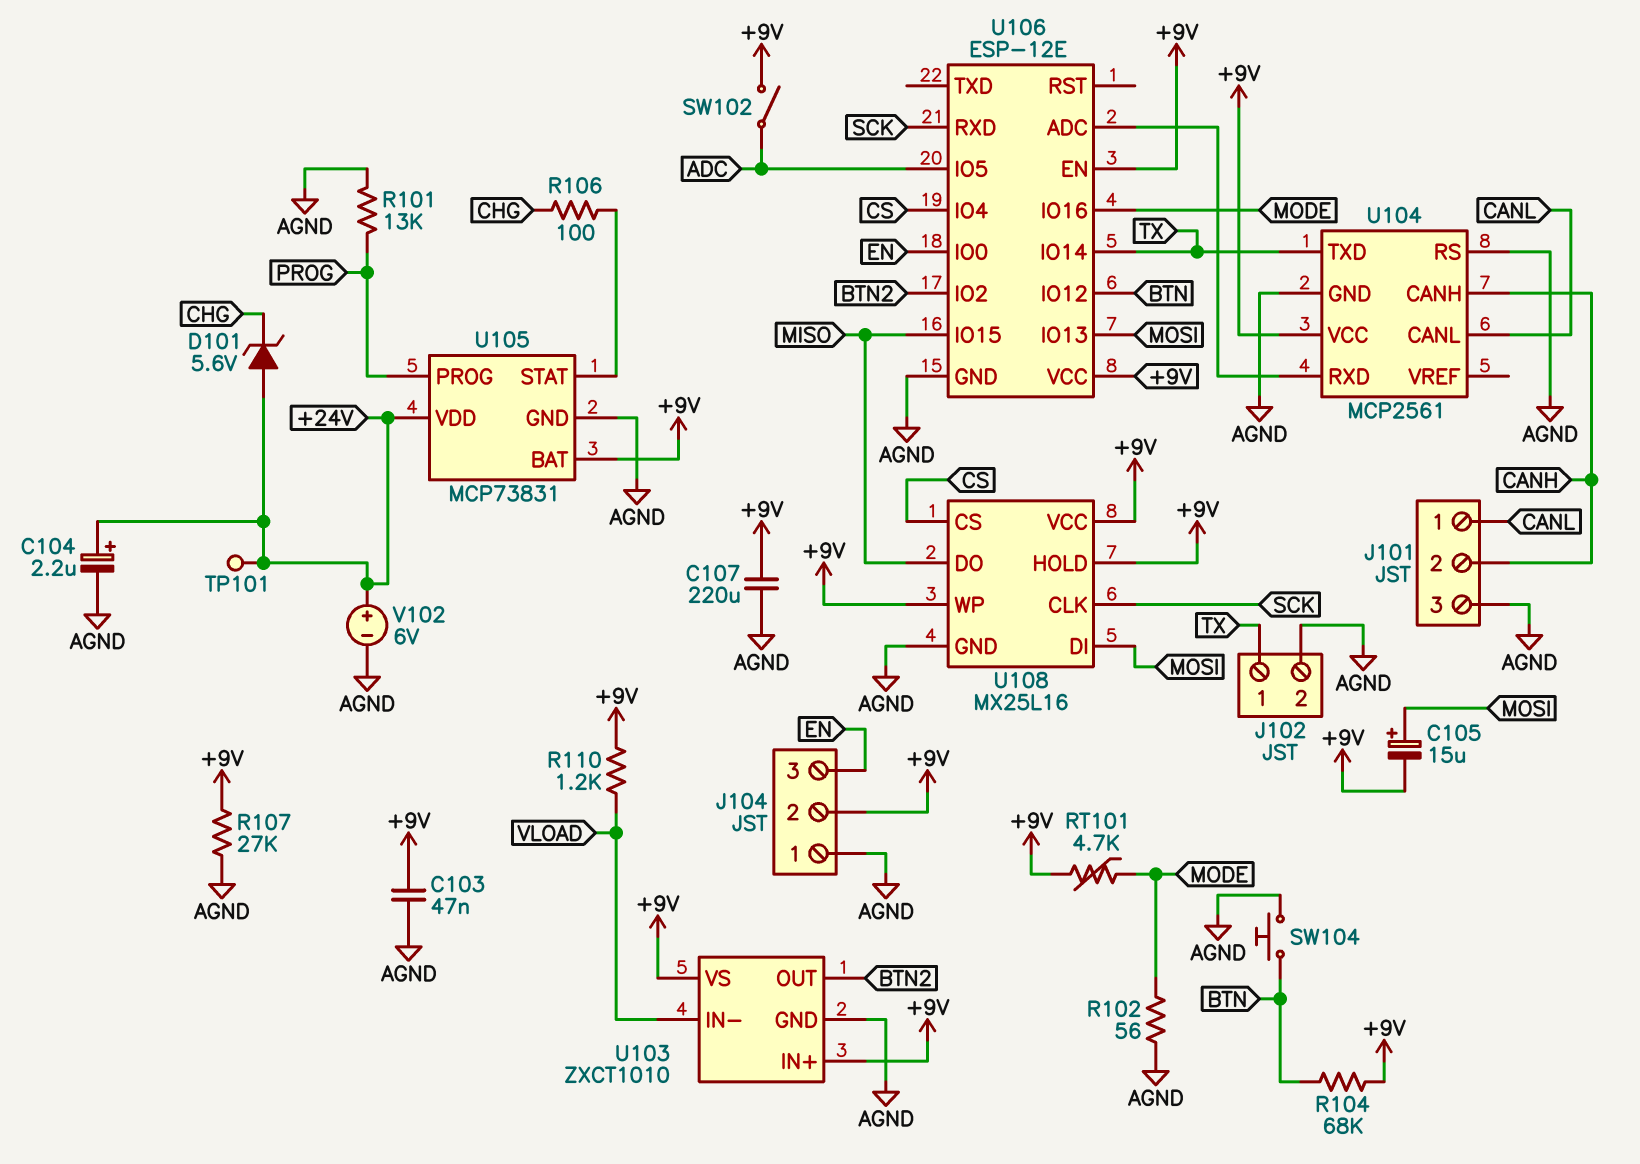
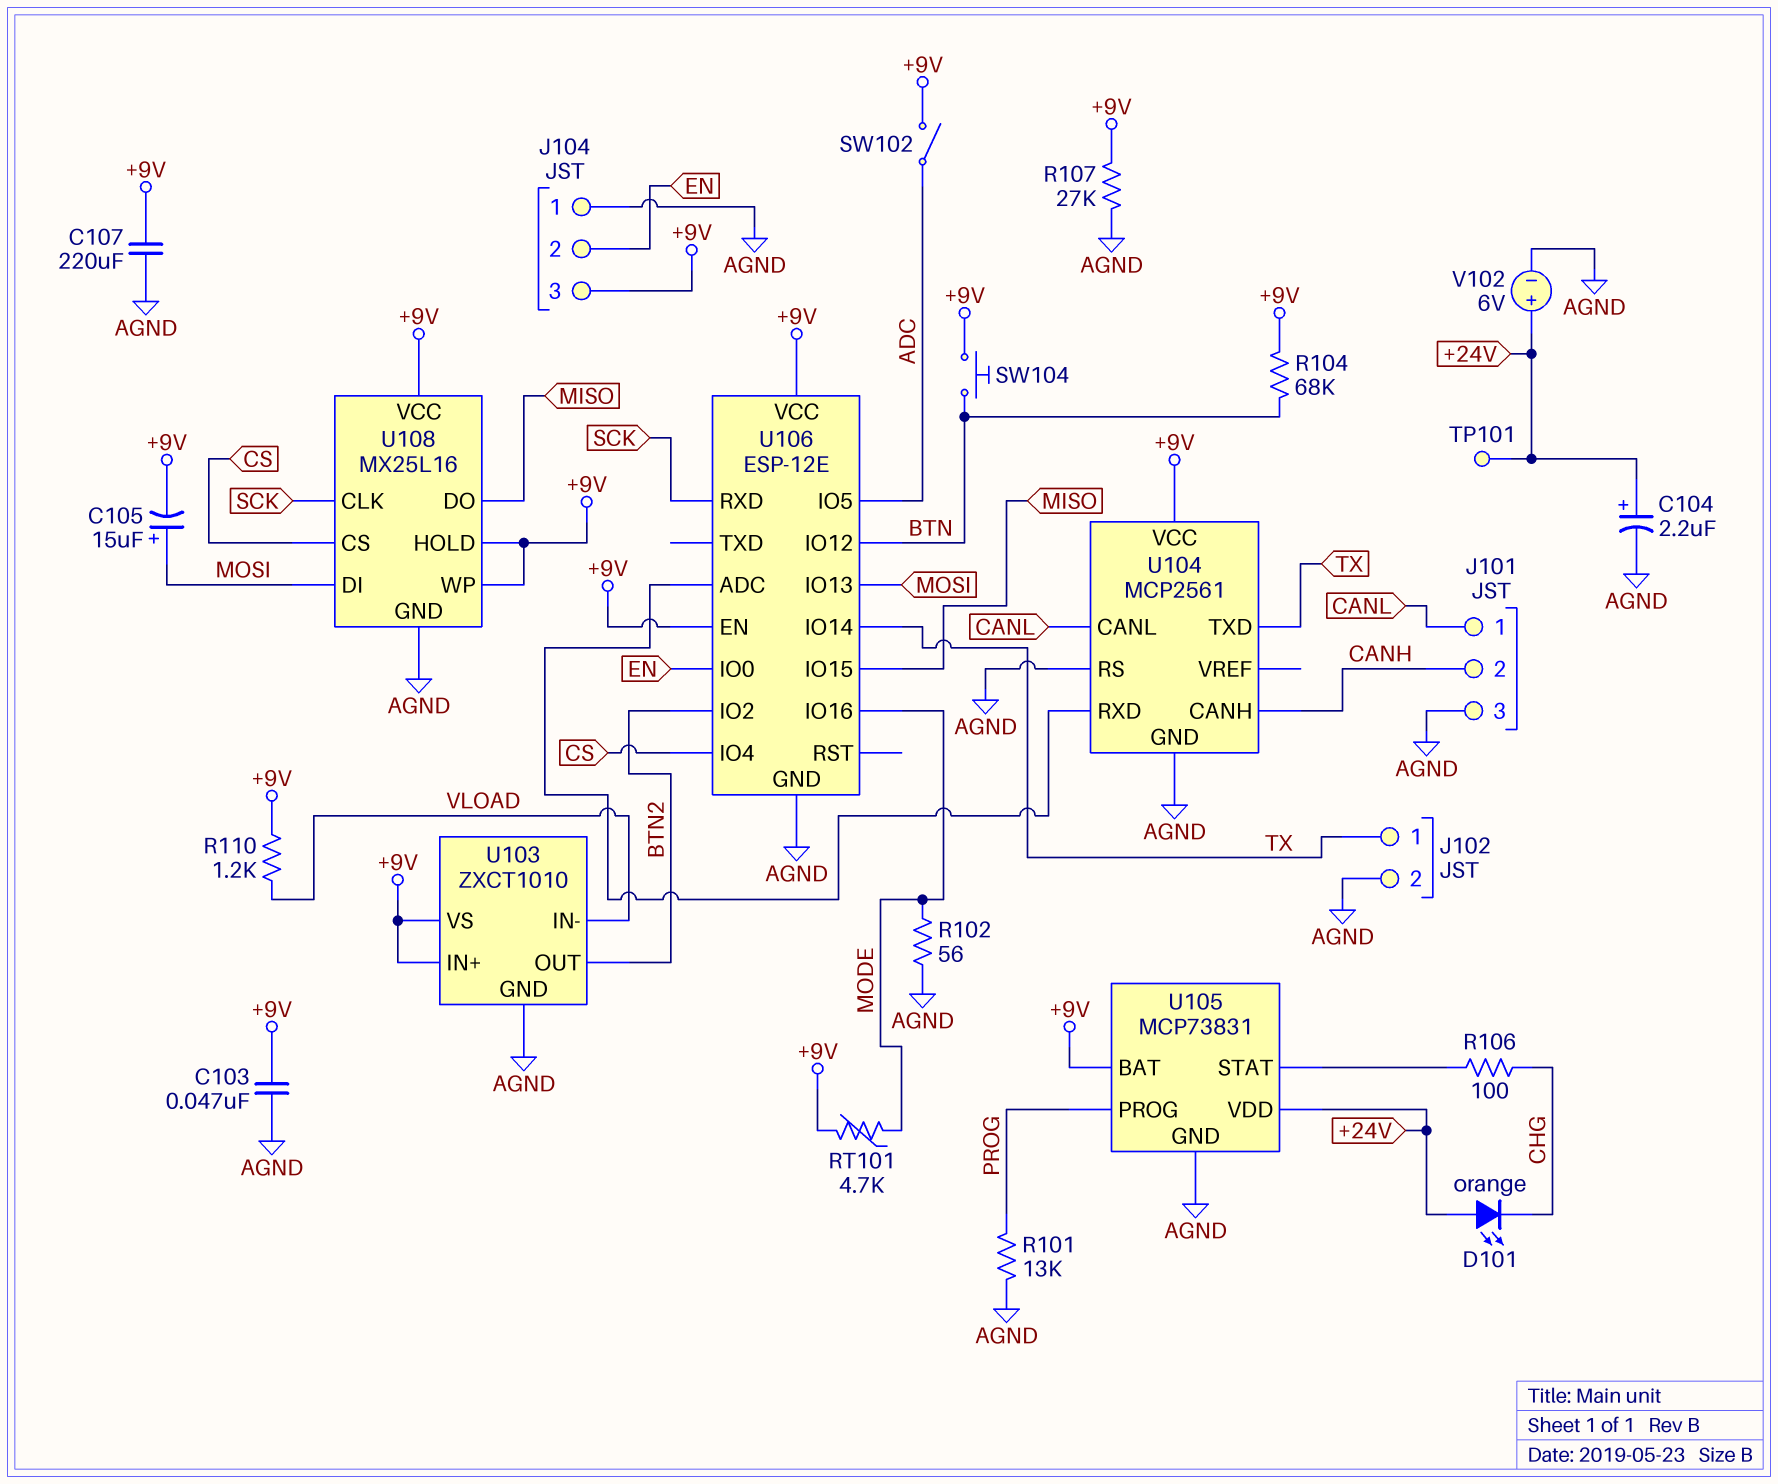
D101: zener 5.6V (A +24V, K CHG) -> LED orange (A +24V, K CHG)
J104 pin 2: +9V -> EN
J104 pin 3: EN -> +9V
SW104: button (AGND, BTN) -> button (+9V, BTN)

